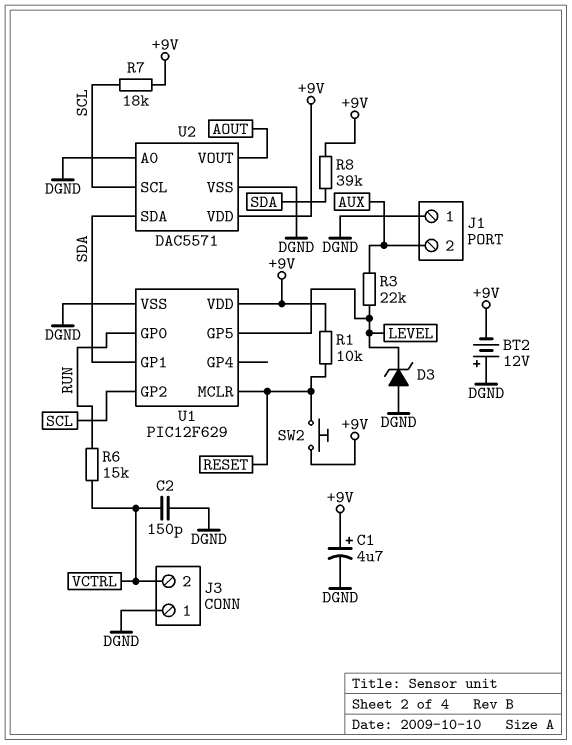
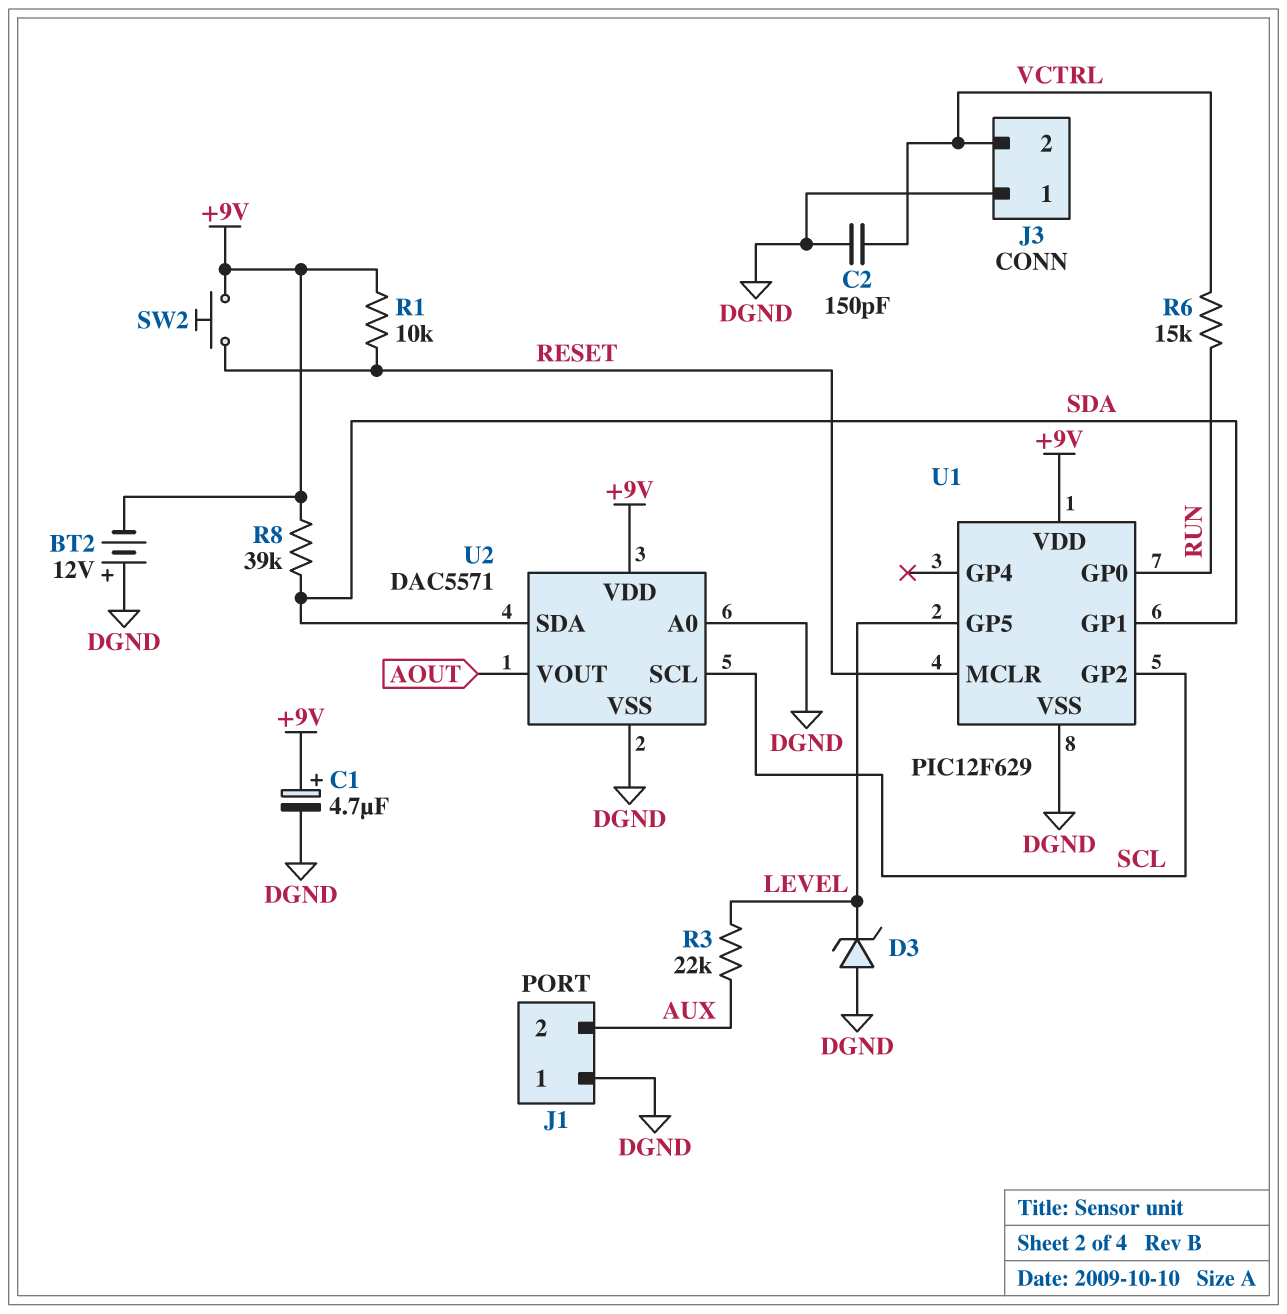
R7: 18k (+9V, SCL) -> none

